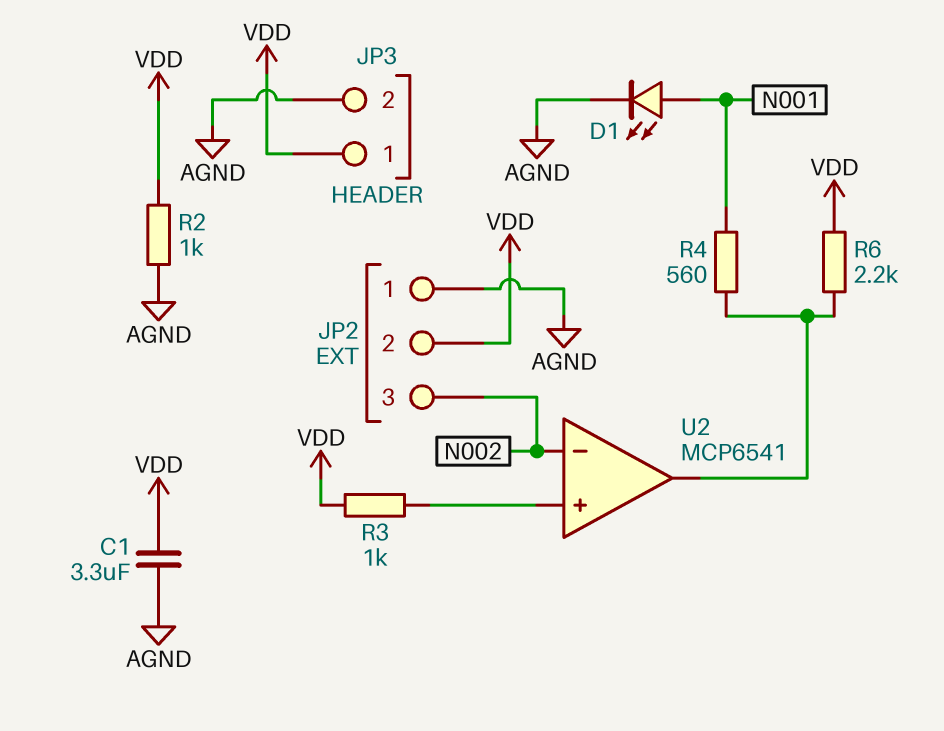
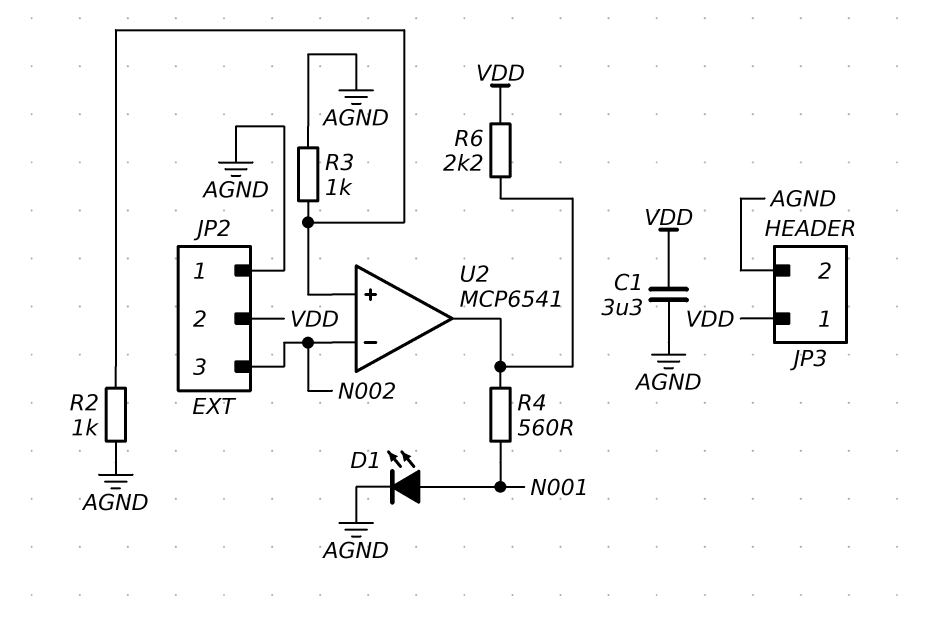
R2: 1k (AGND, VDD) -> 1k (AGND, U2/in+)
R3: 1k (U2/in+, VDD) -> 1k (AGND, U2/in+)

